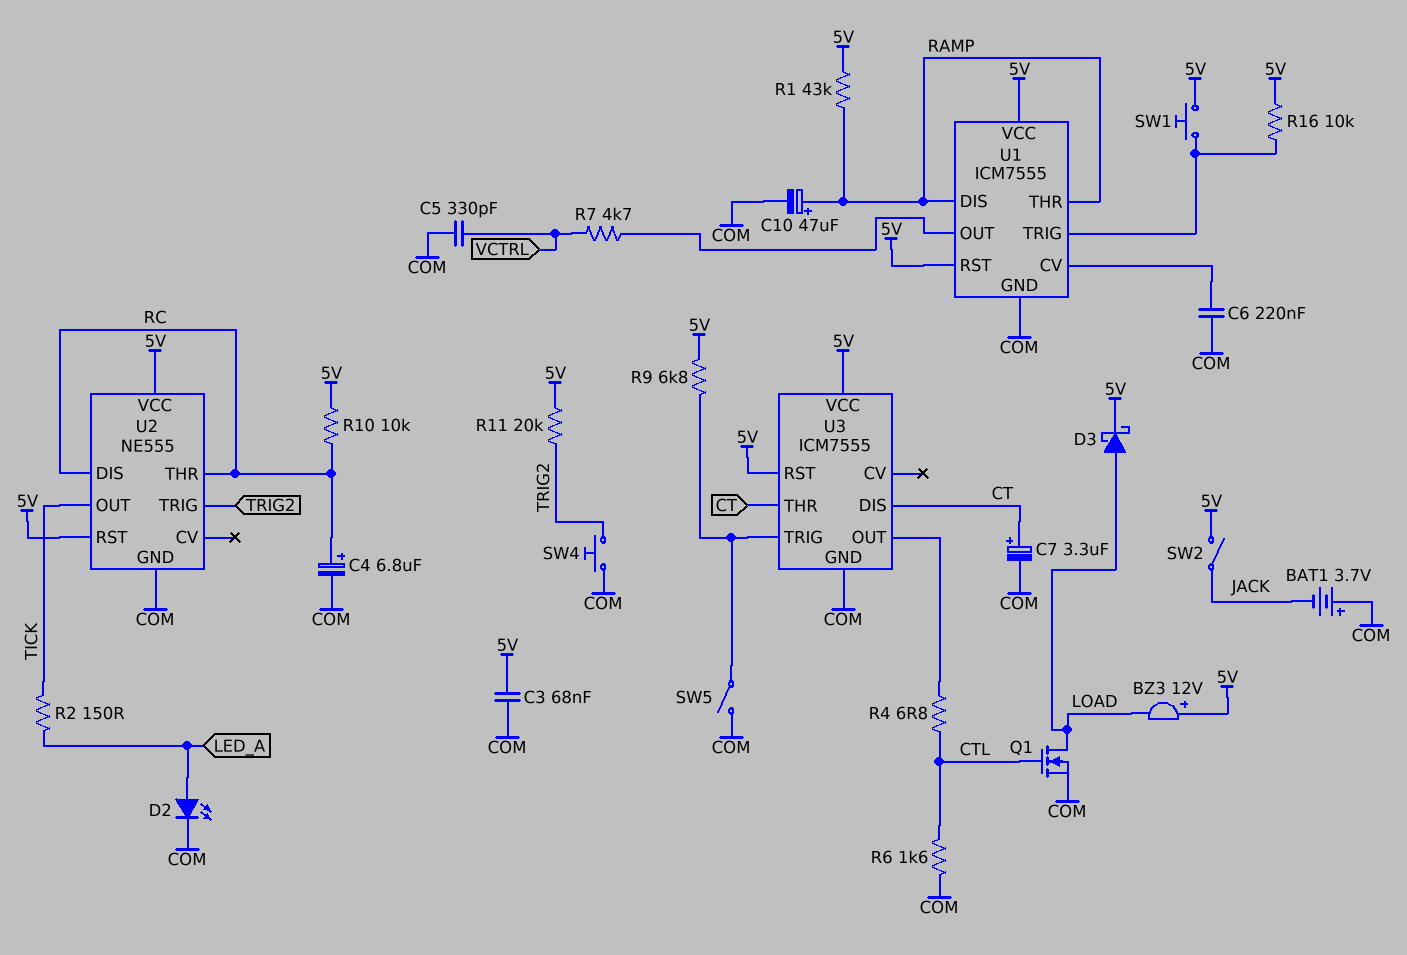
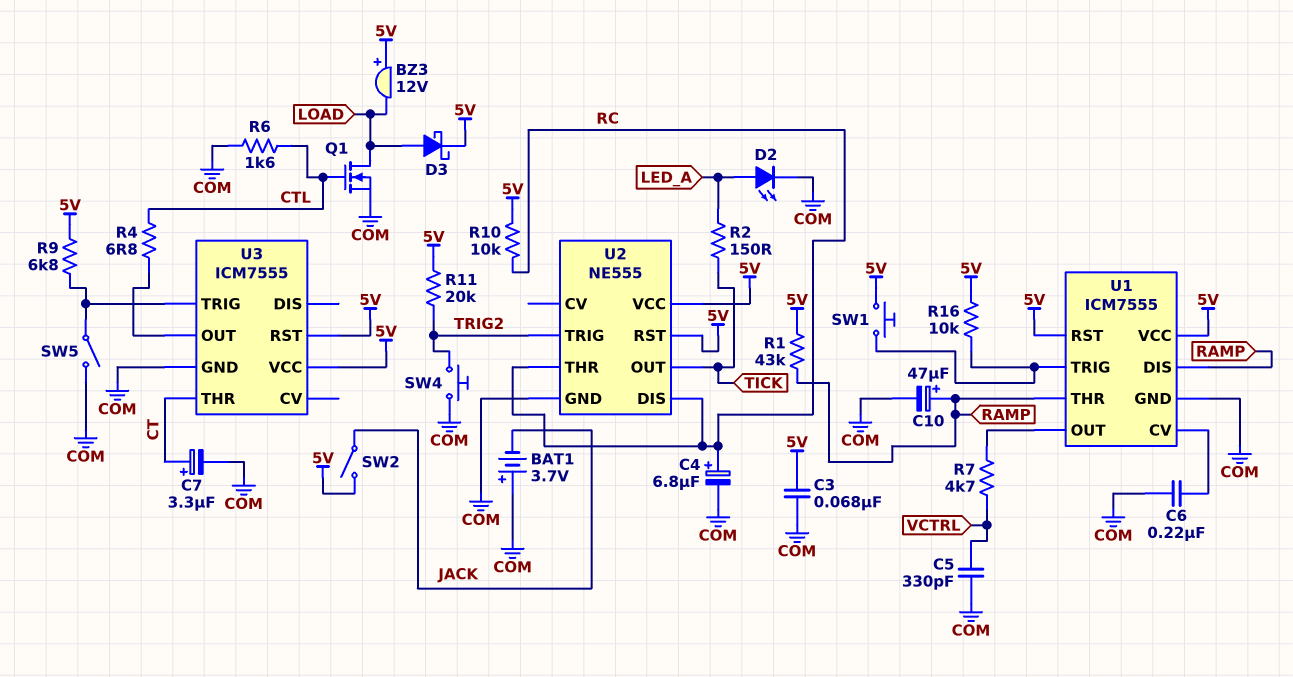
U3 pin DIS: CT -> none

